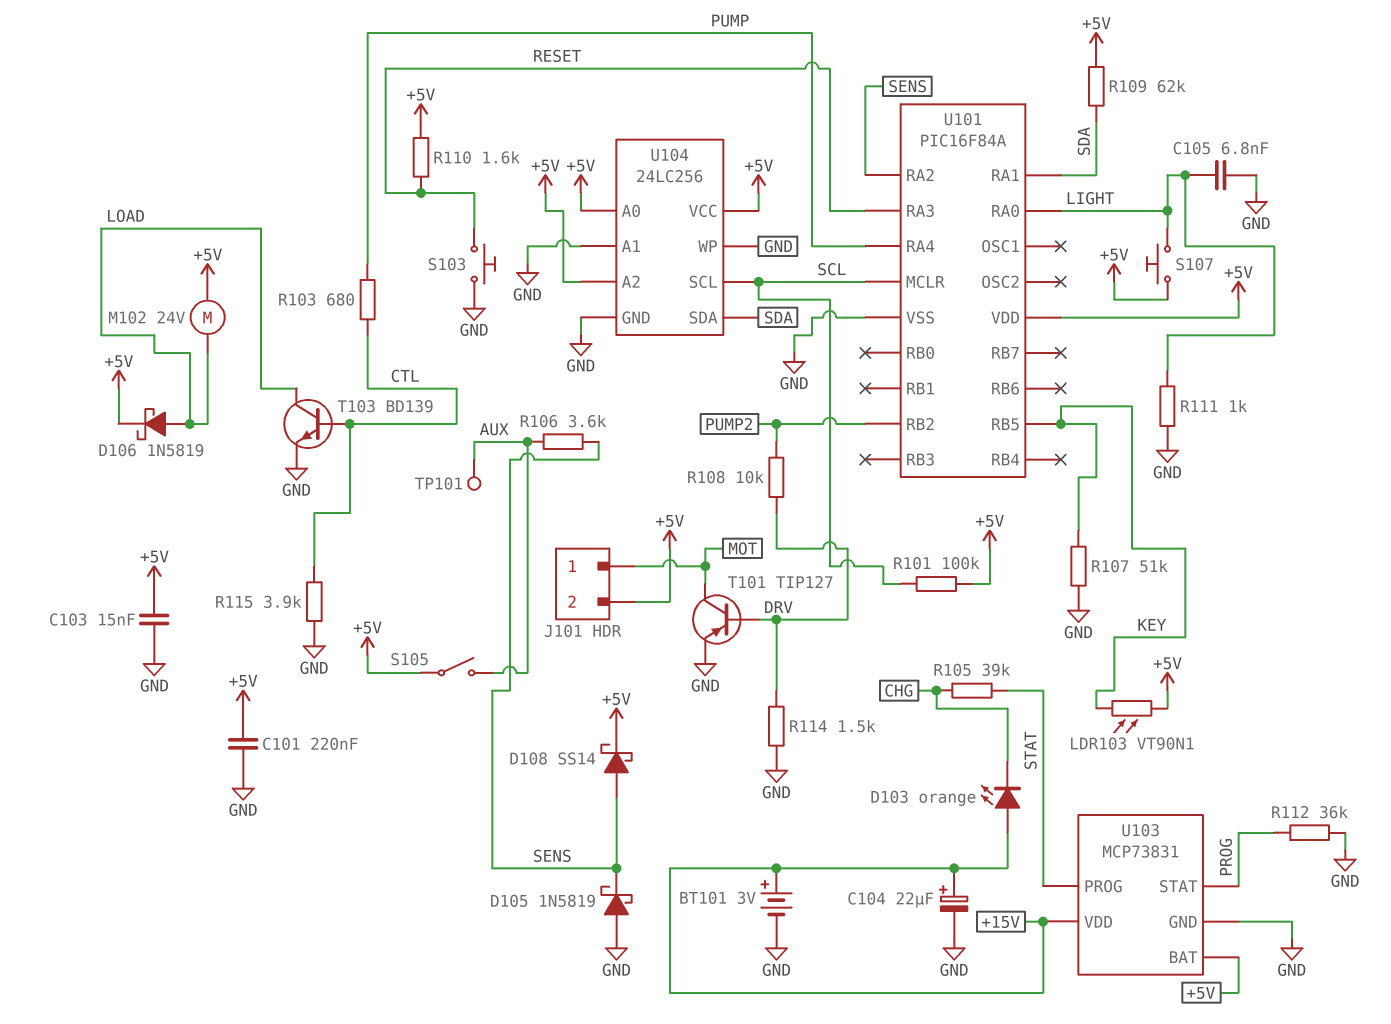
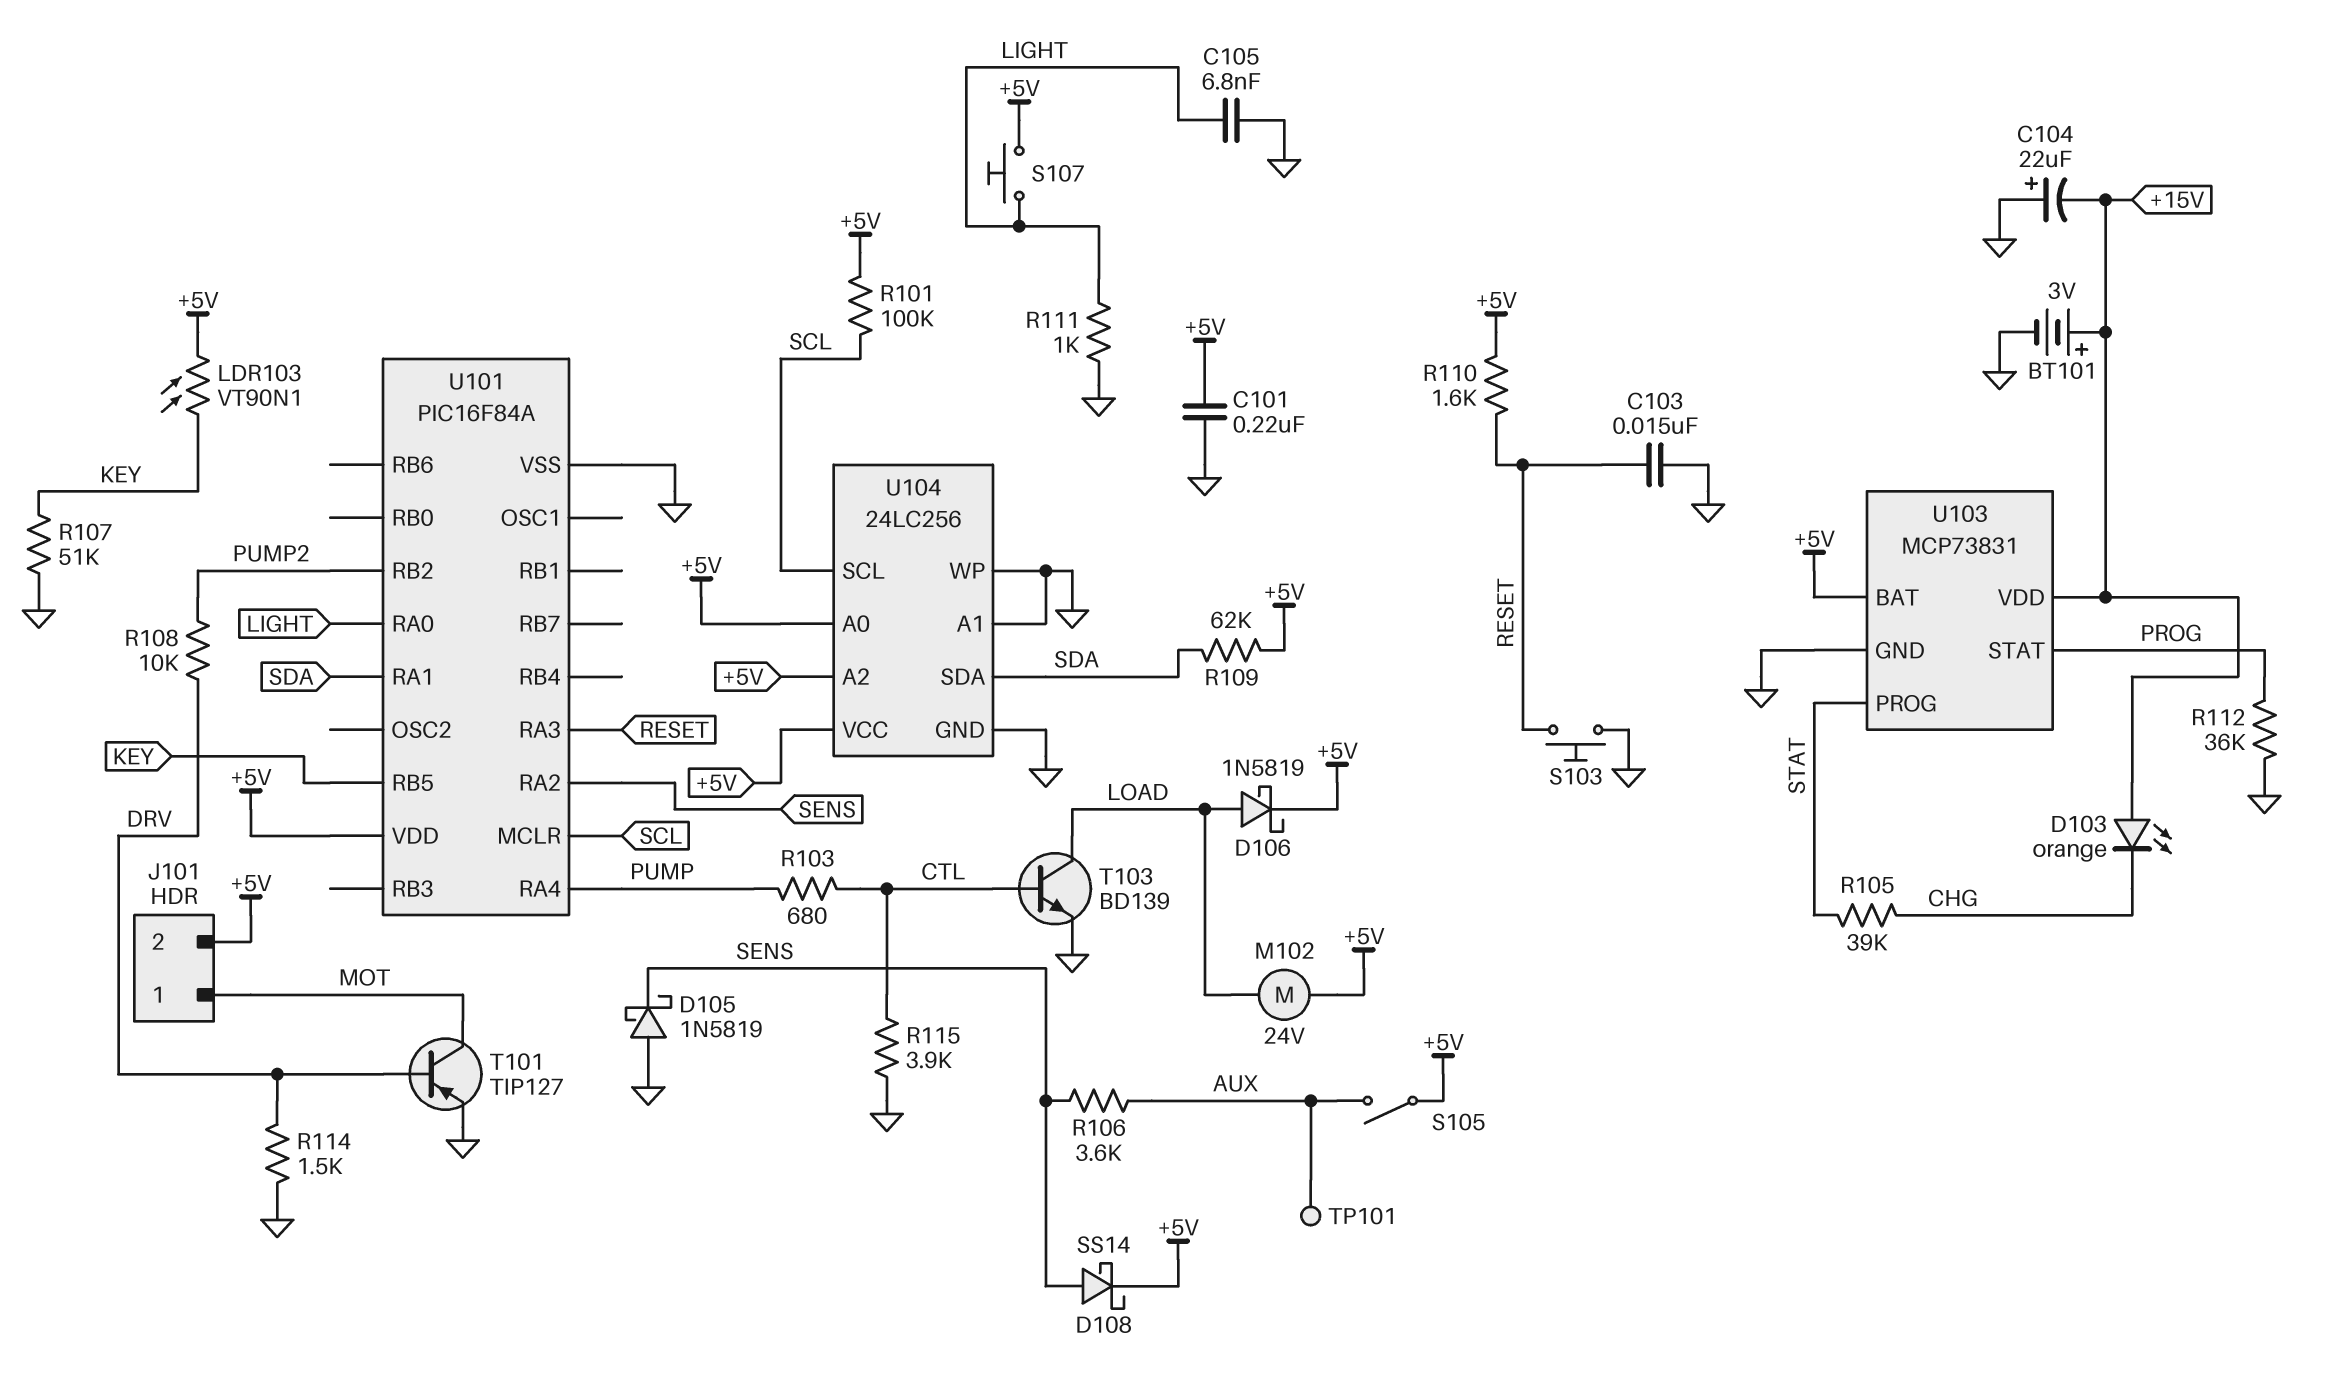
C103: 15nF (+5V, GND) -> 15nF (GND, RESET)
C104: 22uF (plus +15V, minus GND) -> 22uF (plus GND, minus +15V)

